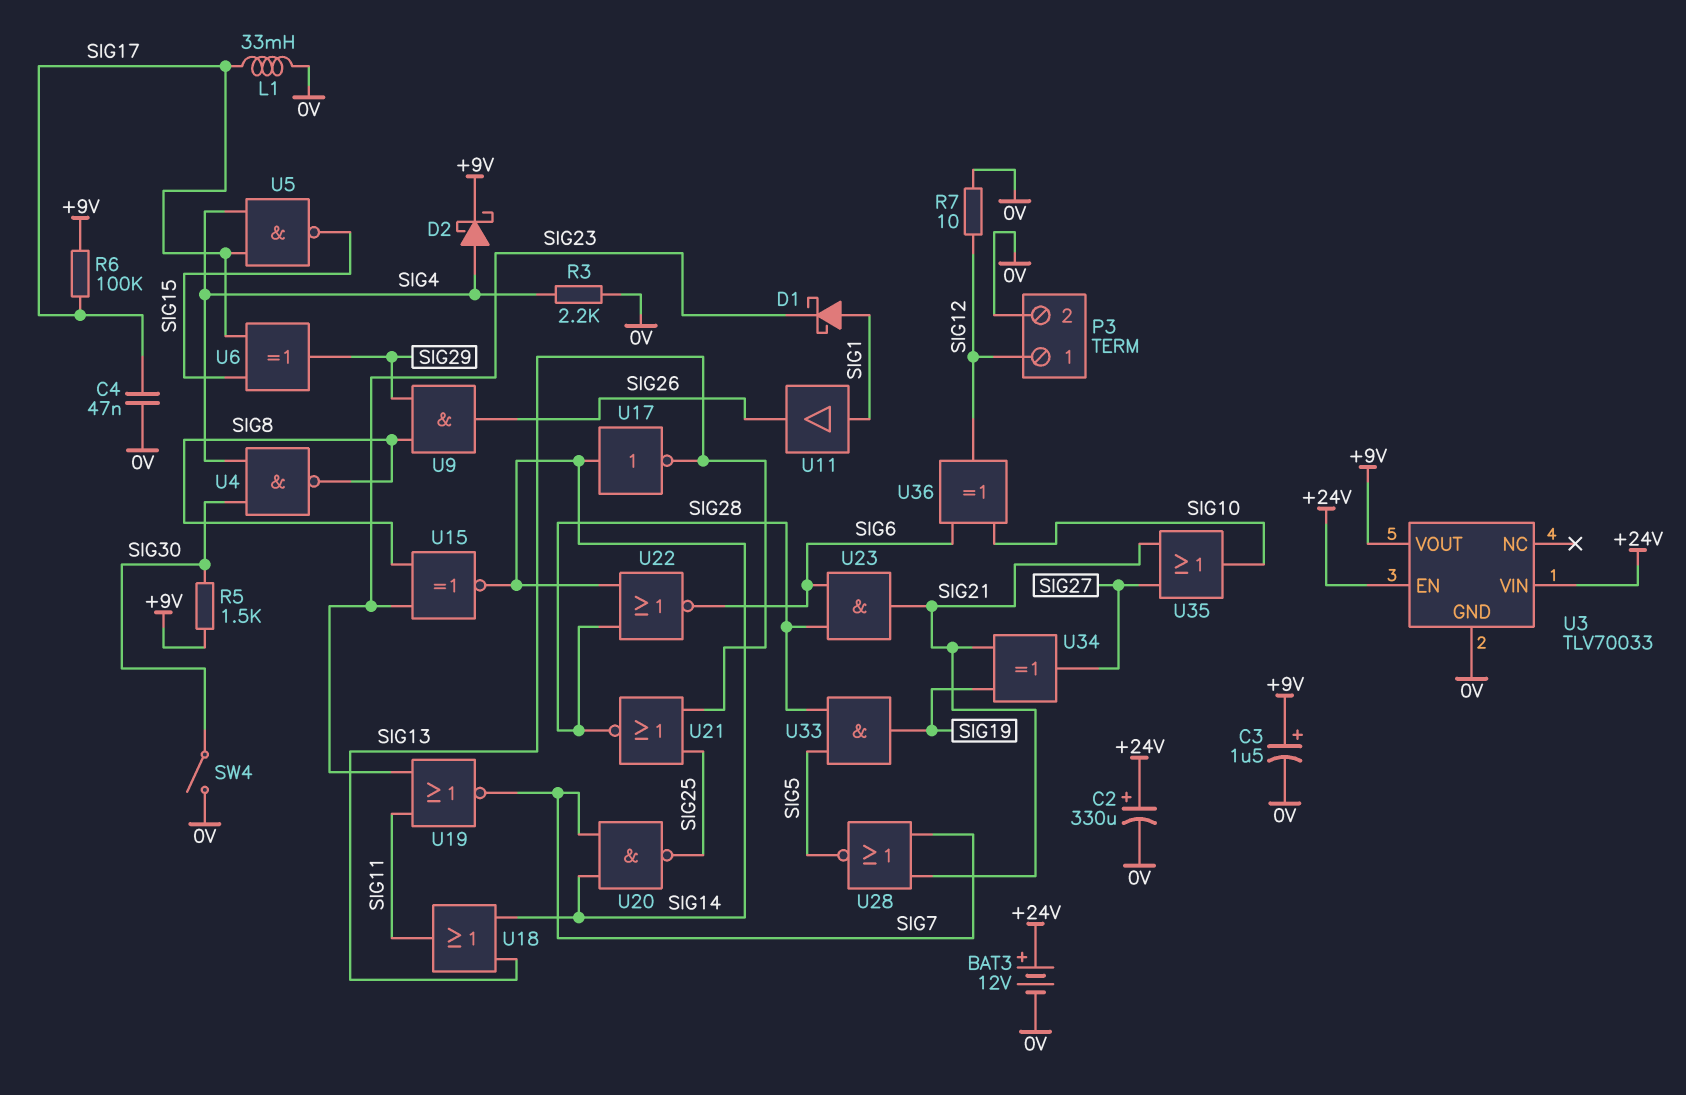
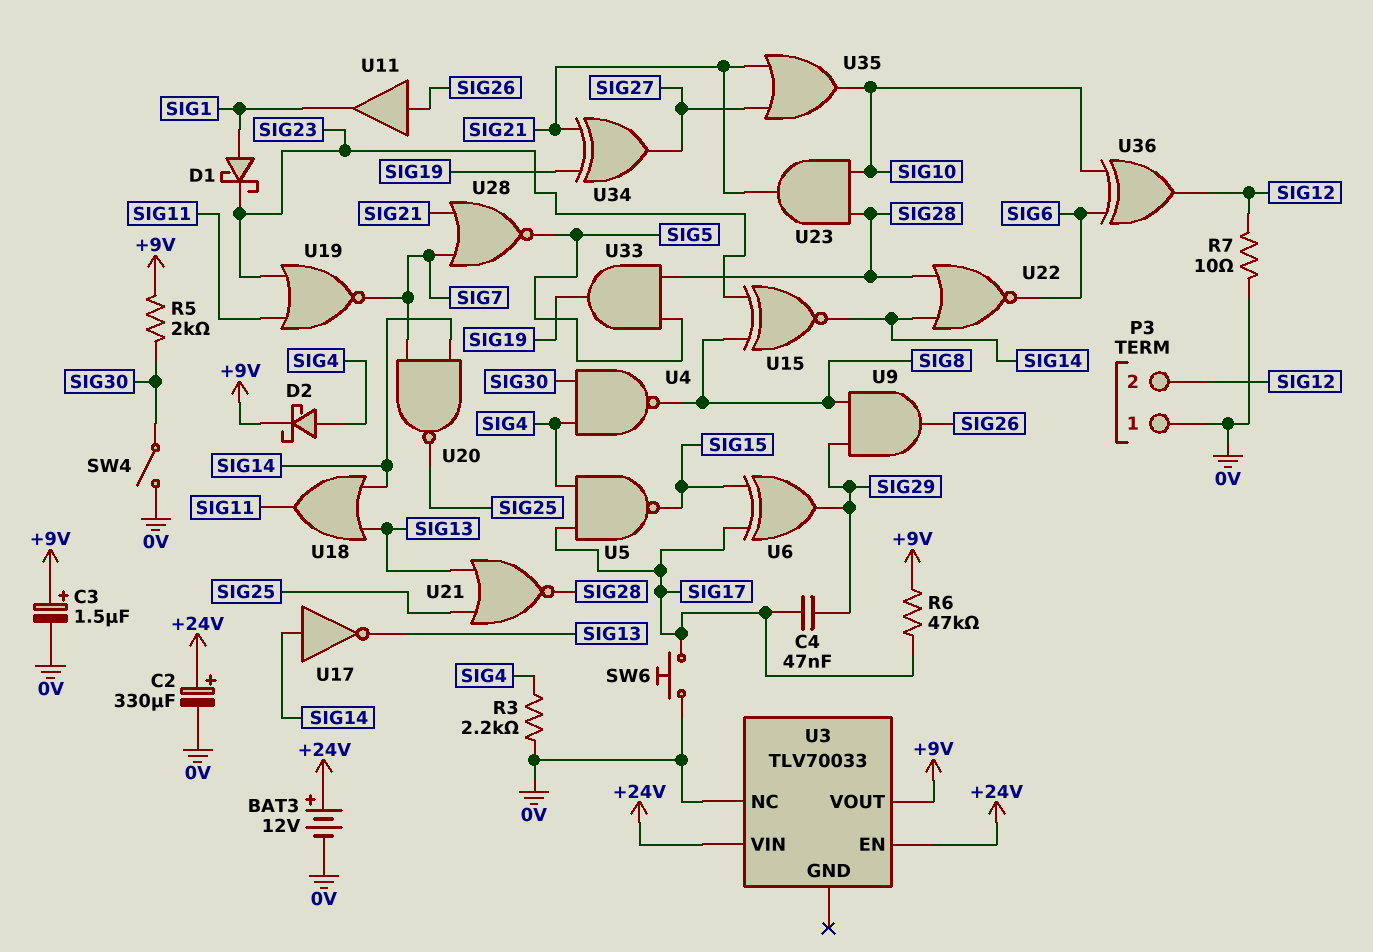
C4: 47nF (0V, SIG17) -> 47nF (SIG17, SIG29)
L1: 33mH (0V, SIG17) -> none
P3 pin 1: SIG12 -> 0V
P3 pin 2: 0V -> SIG12
R5: 1.5k (+9V, SIG30) -> 2k (+9V, SIG30)
R6: 100k (+9V, SIG17) -> 47k (+9V, SIG17)
SW6: none -> button (0V, SIG17)
U3 pin GND: 0V -> none
U3 pin NC: none -> 0V
U11: buffer (in SIG1, out SIG26) -> buffer (in SIG26, out SIG1)
U23: AND (in SIG6, in SIG28, out SIG21) -> AND (in SIG10, in SIG28, out SIG21)

